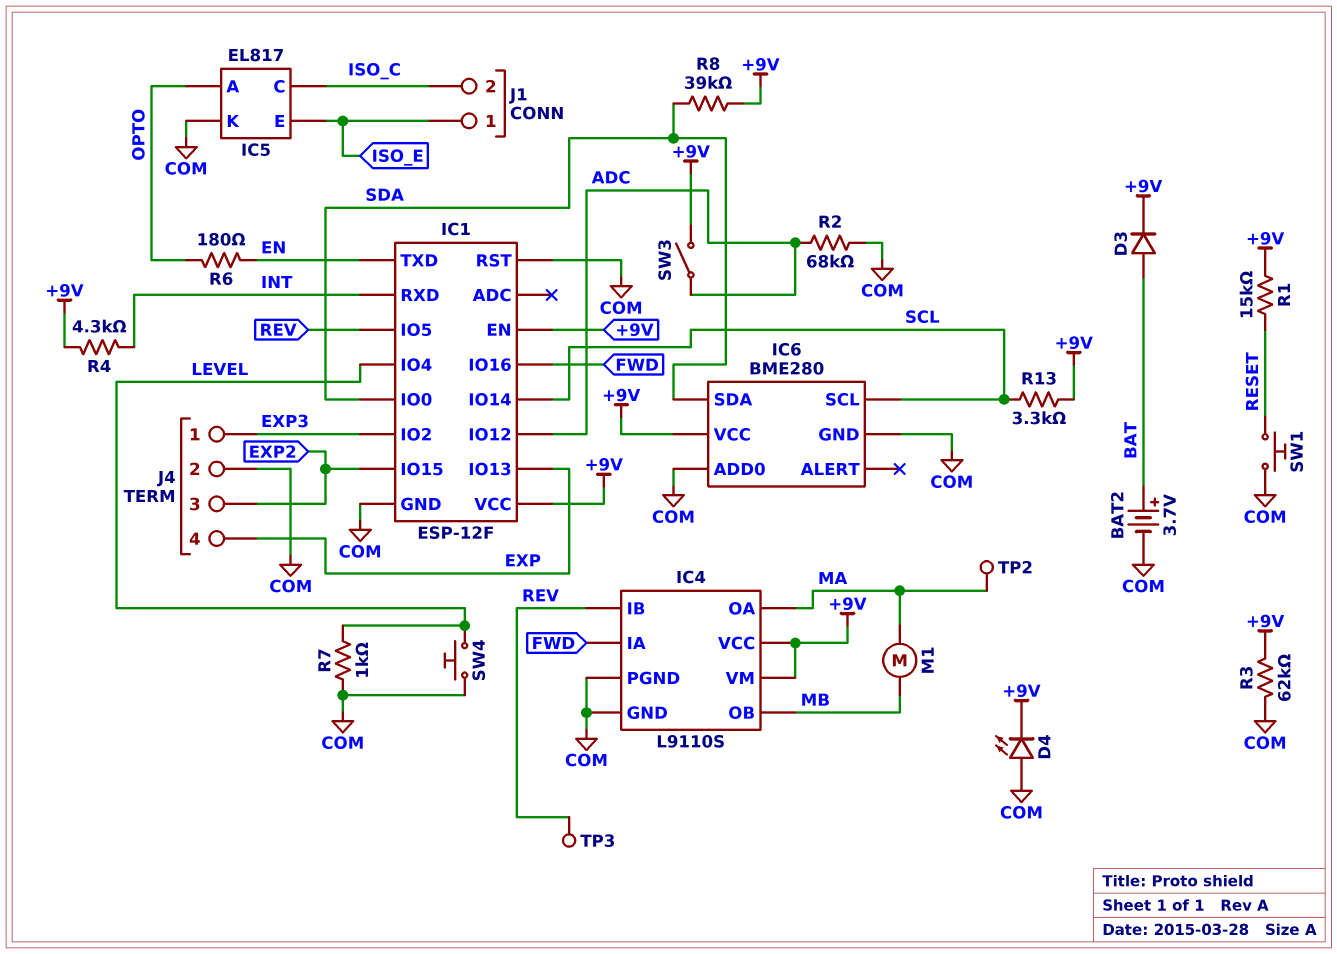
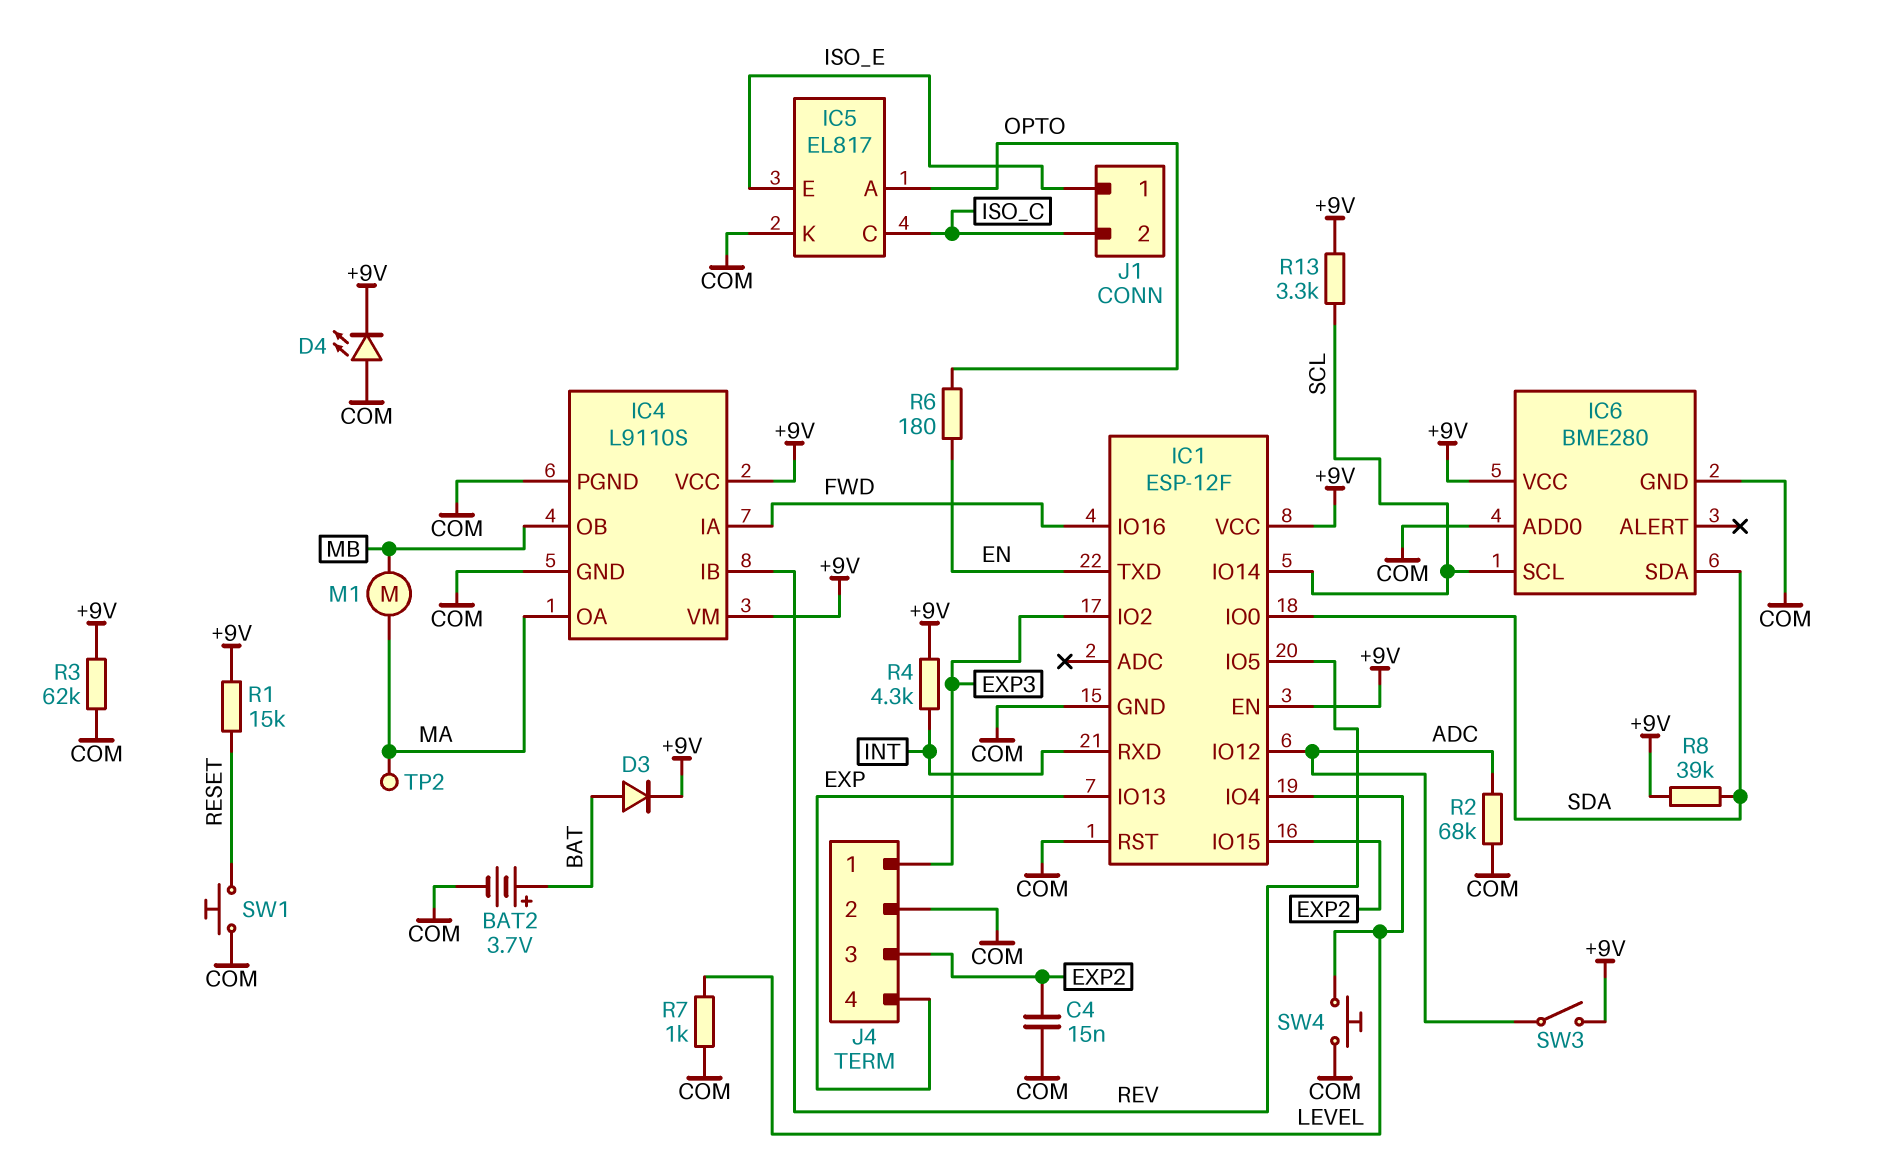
C4: none -> 15nF (COM, EXP2)
TP3: test point (REV) -> none

